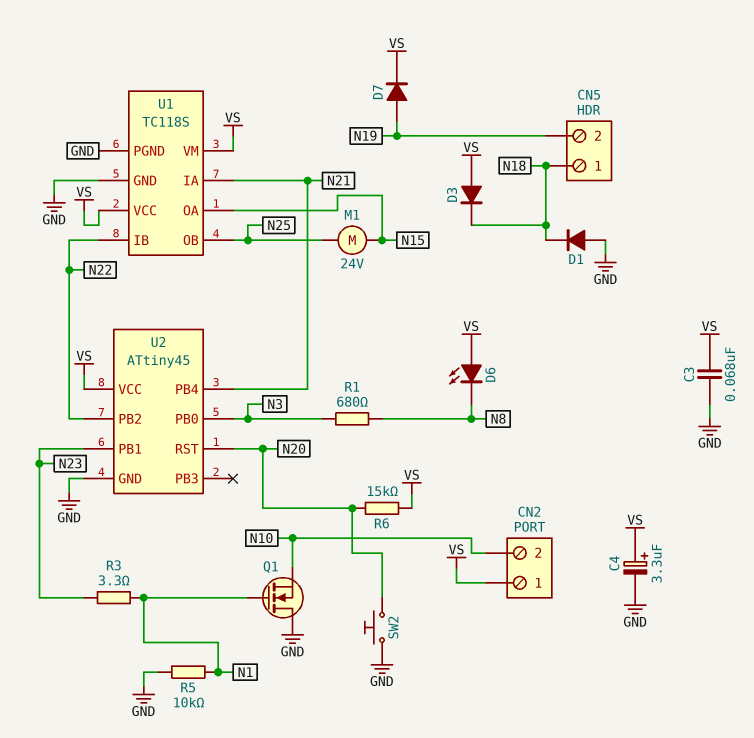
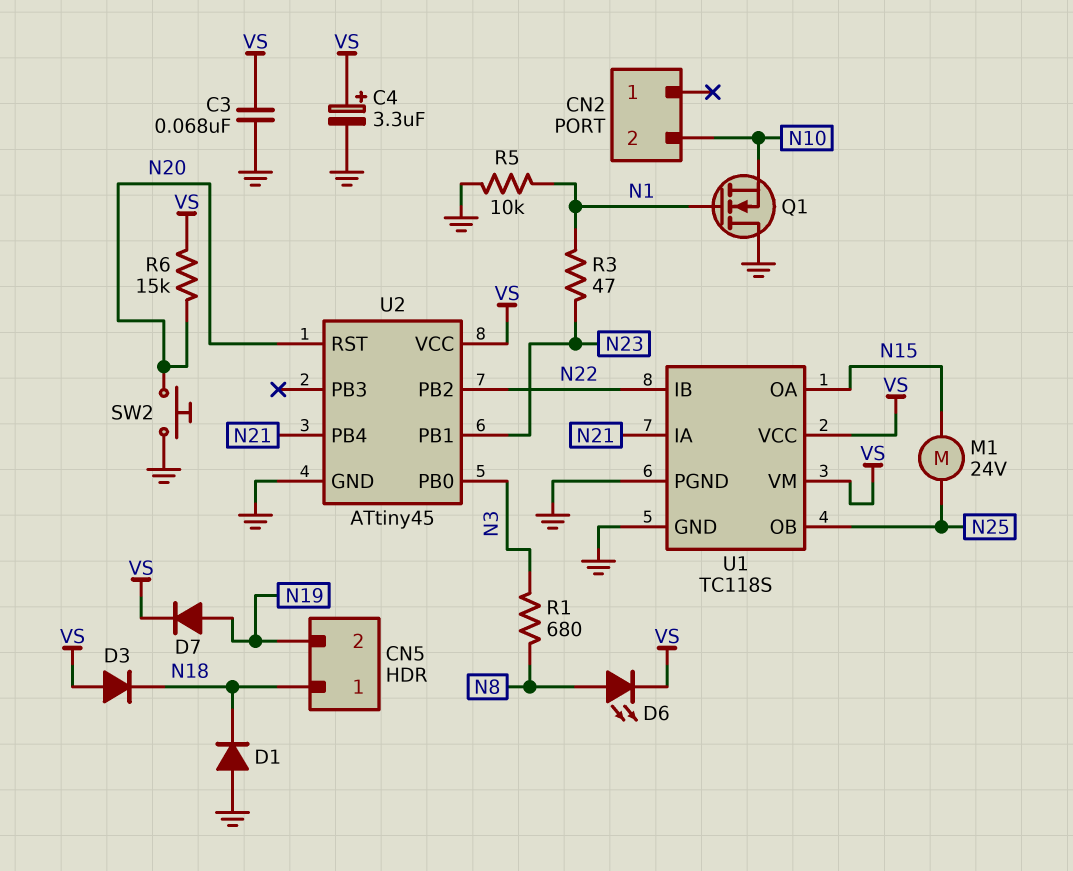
CN2 pin 1: VS -> none
D6: LED (A VS, K N8) -> LED (A N8, K VS)
R3: 3.3 (N1, N23) -> 47 (N1, N23)

